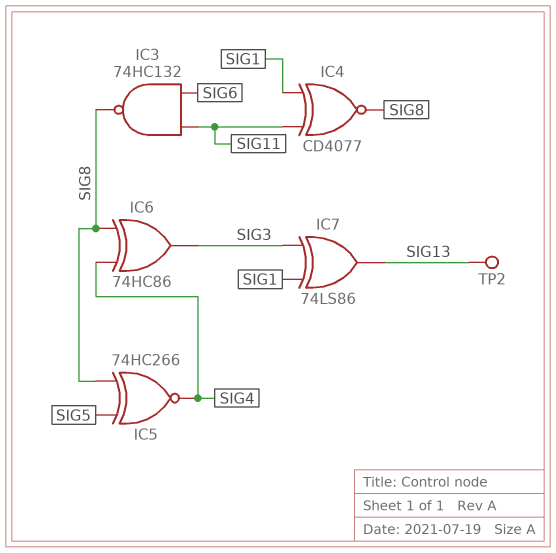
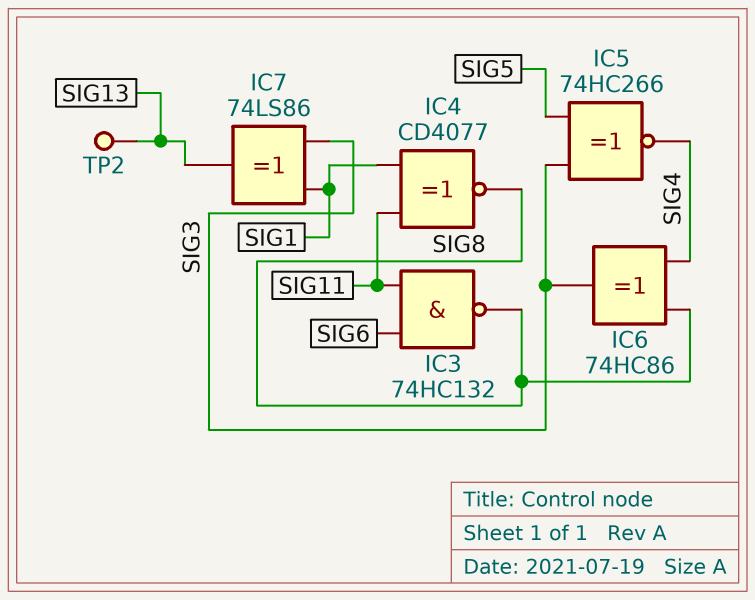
IC5: XNOR 74HC266 (in SIG5, in SIG8, out SIG4) -> XNOR 74HC266 (in SIG3, in SIG5, out SIG4)

